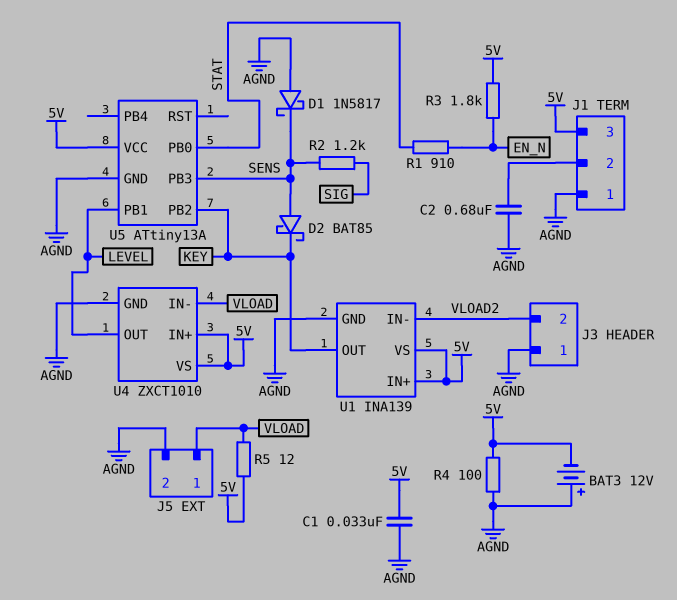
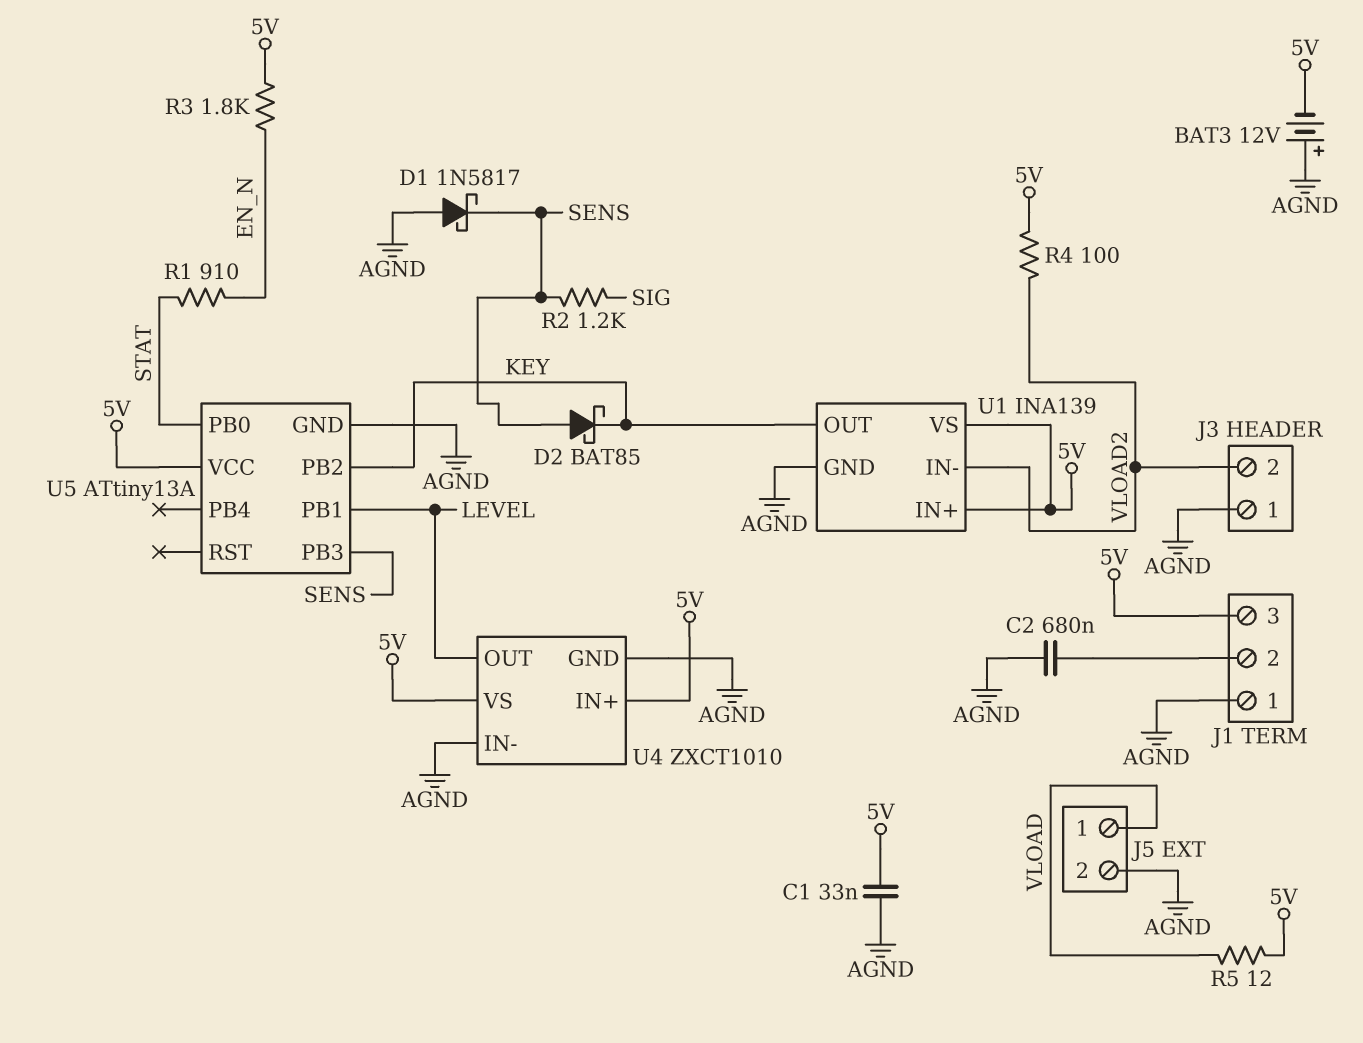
R4: 100 (5V, AGND) -> 100 (5V, VLOAD2)
U4 pin IN-: VLOAD -> AGND

